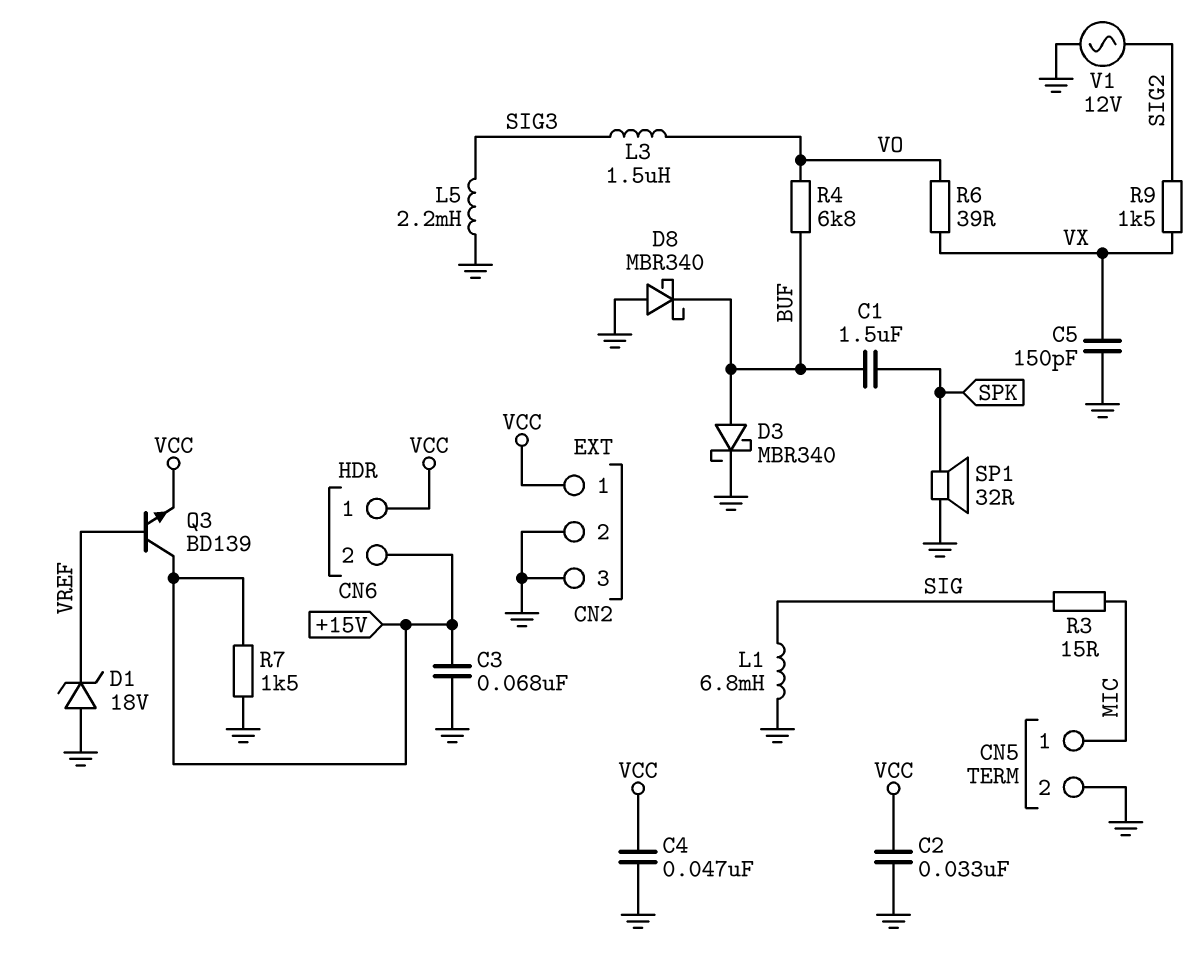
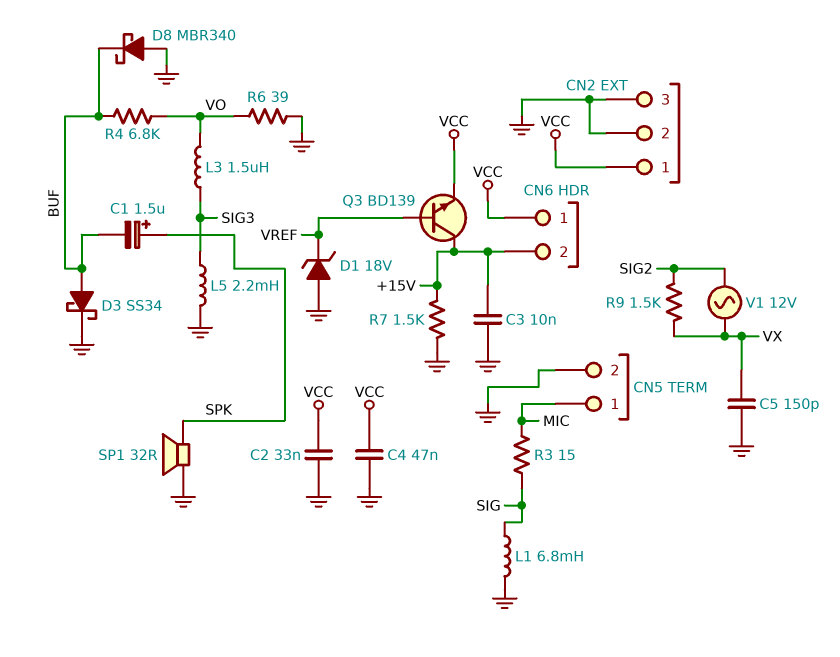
C1: 1.5uF (BUF, SPK) -> 1.5uF (plus SPK, minus BUF)
C3: 68nF (+15V, GND) -> 10nF (+15V, GND)
D3: schottky MBR340 (A BUF, K GND) -> schottky SS34 (A BUF, K GND)
R6: 39 (VO, VX) -> 39 (GND, VO)
V1: AC 12V (GND, SIG2) -> AC 12V (SIG2, VX)

